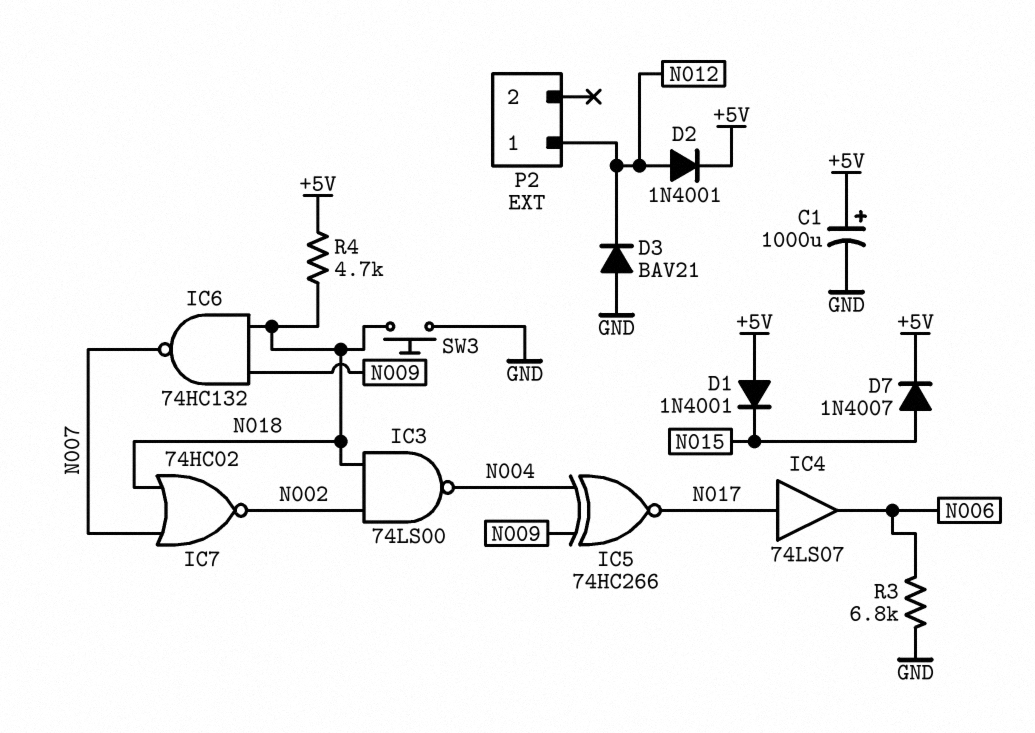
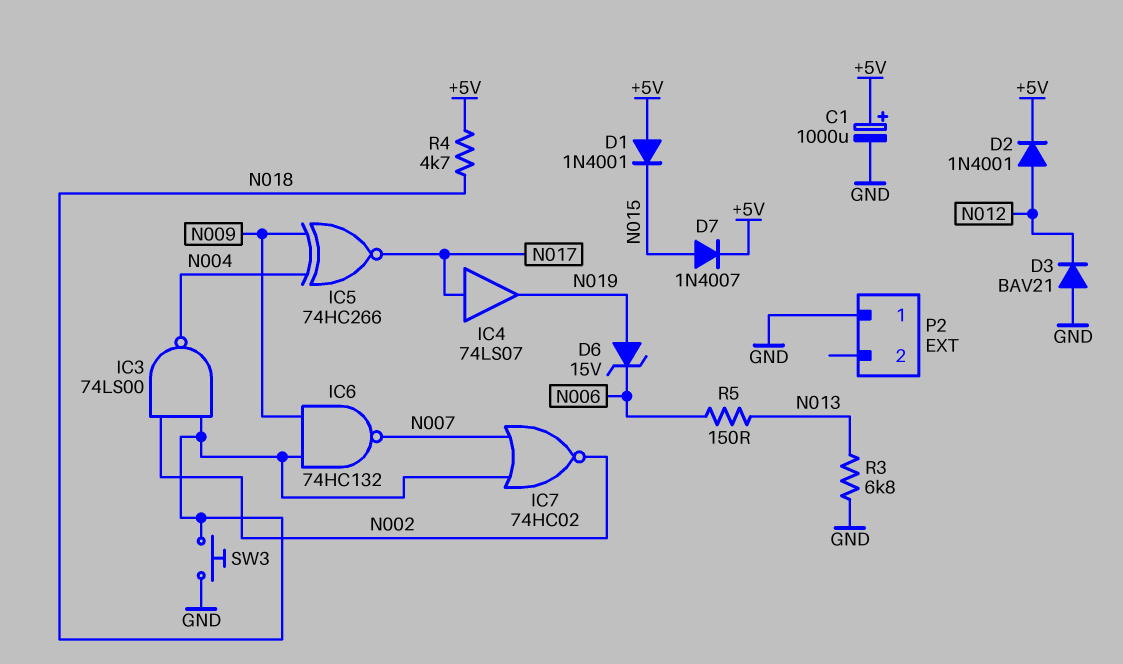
D6: none -> zener 15V (A N019, K N006)
IC4: buffer 74LS07 (in N017, out N006) -> buffer 74LS07 (in N017, out N019)
P2 pin 1: N012 -> GND
R3: 6.8k (GND, N006) -> 6.8k (GND, N013)
R5: none -> 150 (N006, N013)

